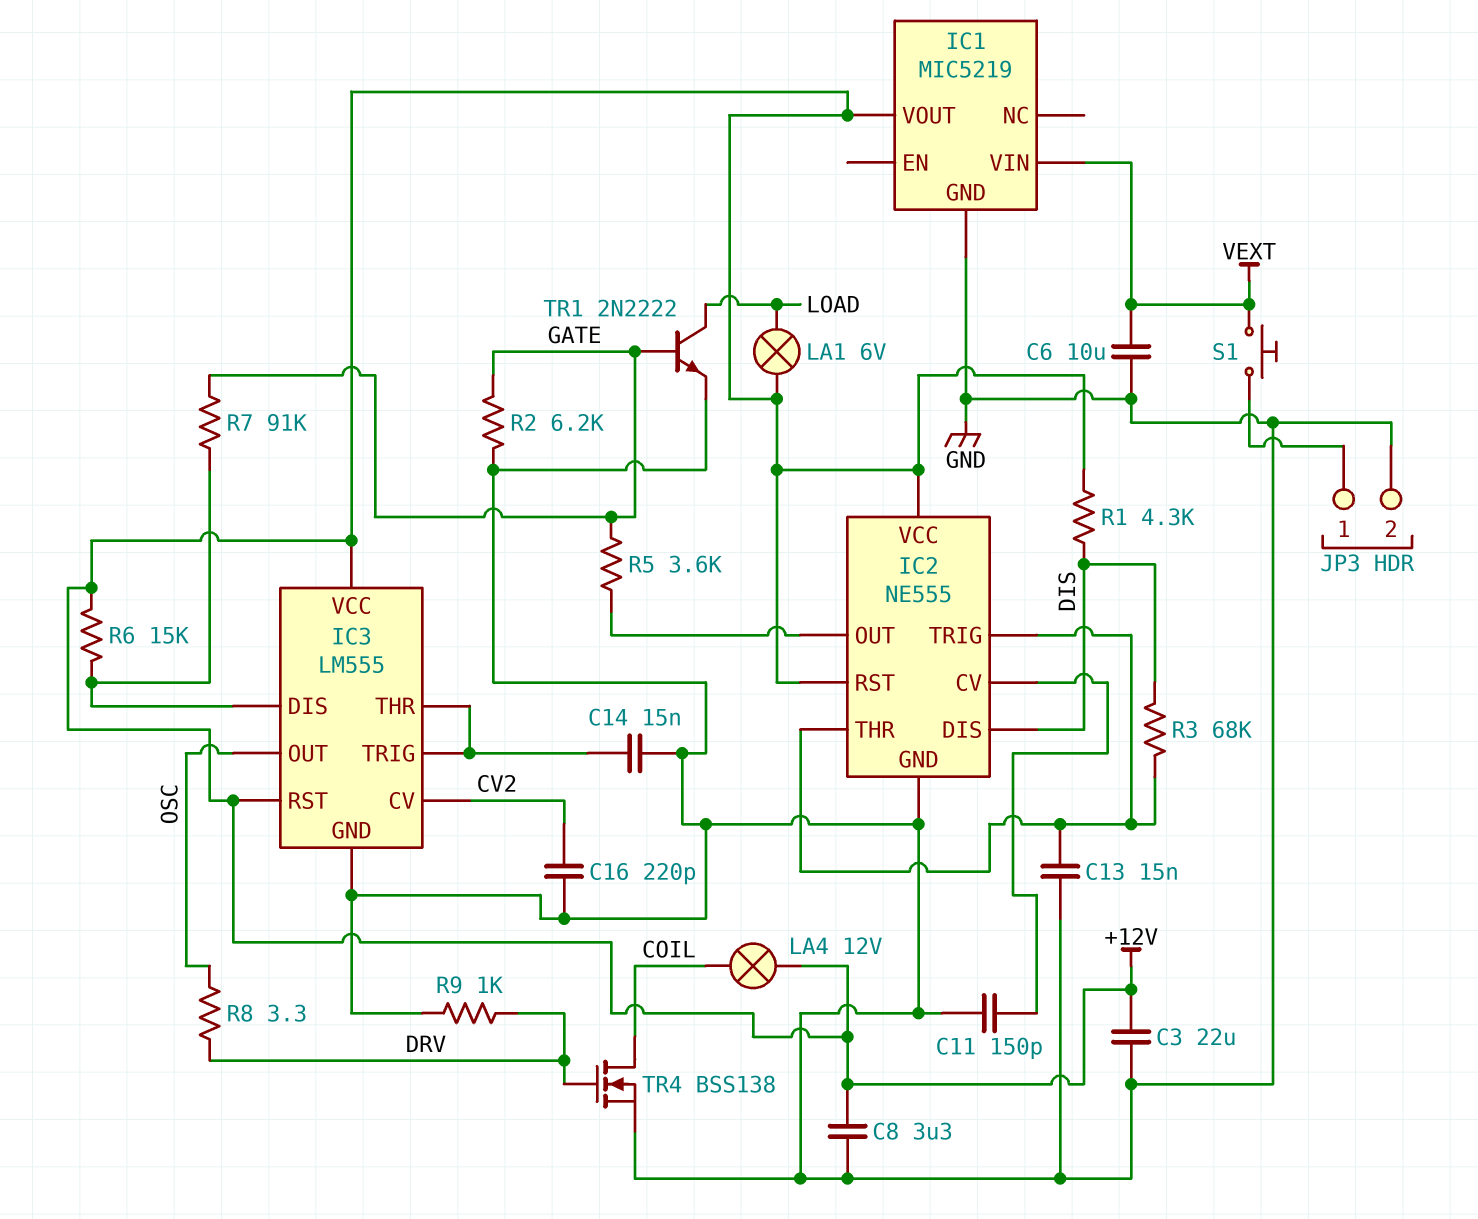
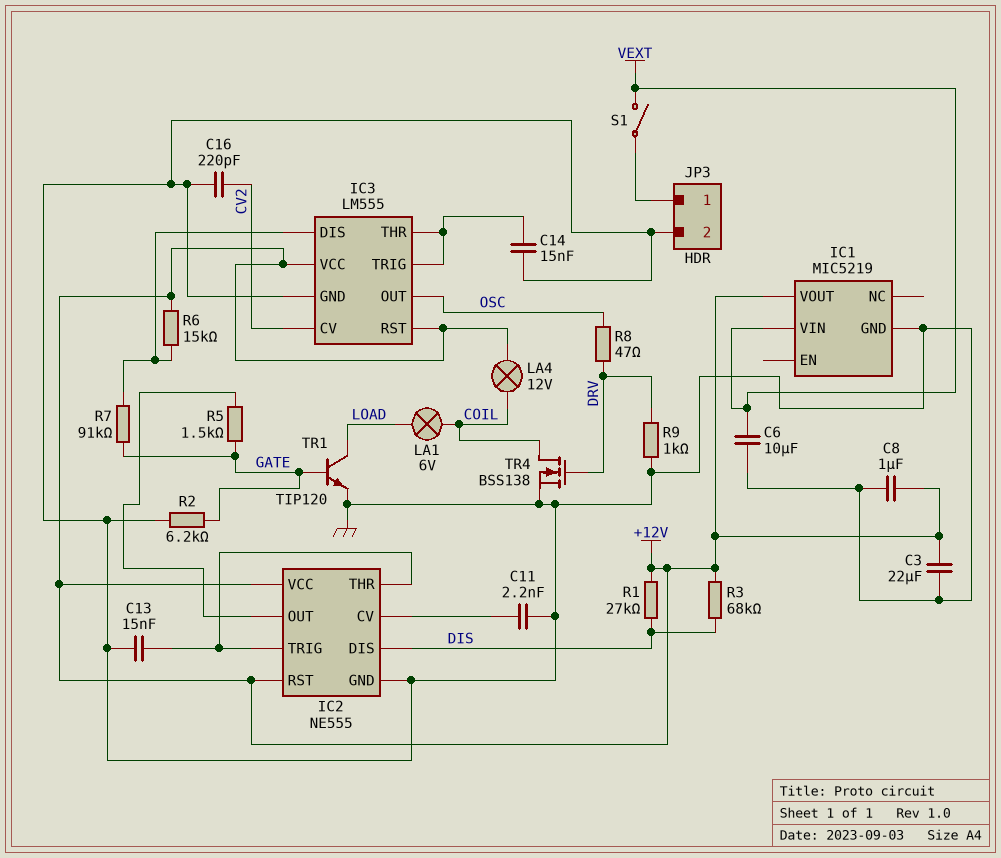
C8: 3.3uF (+12V, GND) -> 1uF (+12V, GND)
C11: 150pF (GND, IC2/CV) -> 2.2nF (GND, IC2/CV)
LA1: lamp 6V (+12V, LOAD) -> lamp 6V (COIL, LOAD)
R1: 4.3k (+12V, DIS) -> 27k (+12V, DIS)
R3: 68k (DIS, IC2/THR) -> 68k (+12V, DIS)
R5: 3.6k (GATE, IC2/OUT) -> 1.5k (GATE, IC2/OUT)
R8: 3.3 (DRV, OSC) -> 47 (DRV, OSC)
S1: button (JP3/1, VEXT) -> switch (JP3/1, VEXT)
TR1: NPN 2N2222 (B GATE, C LOAD, E GND) -> NPN TIP120 (B GATE, C LOAD, E GND)

